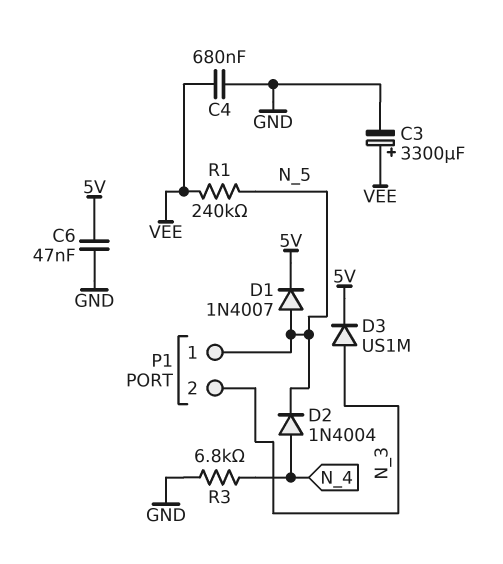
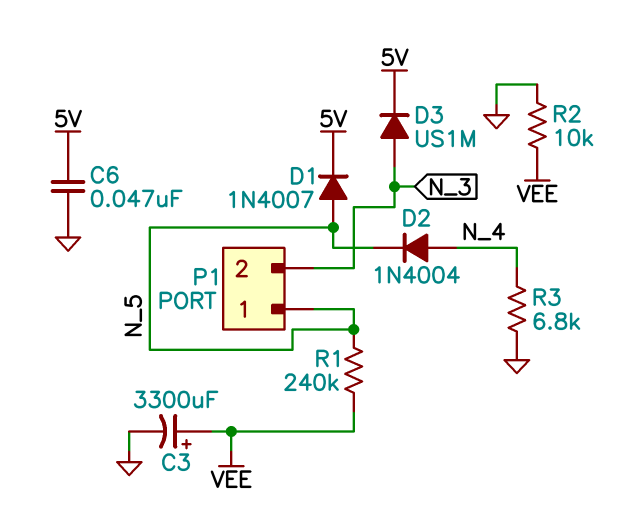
C4: 680nF (GND, VEE) -> none
R2: none -> 10k (GND, VEE)

